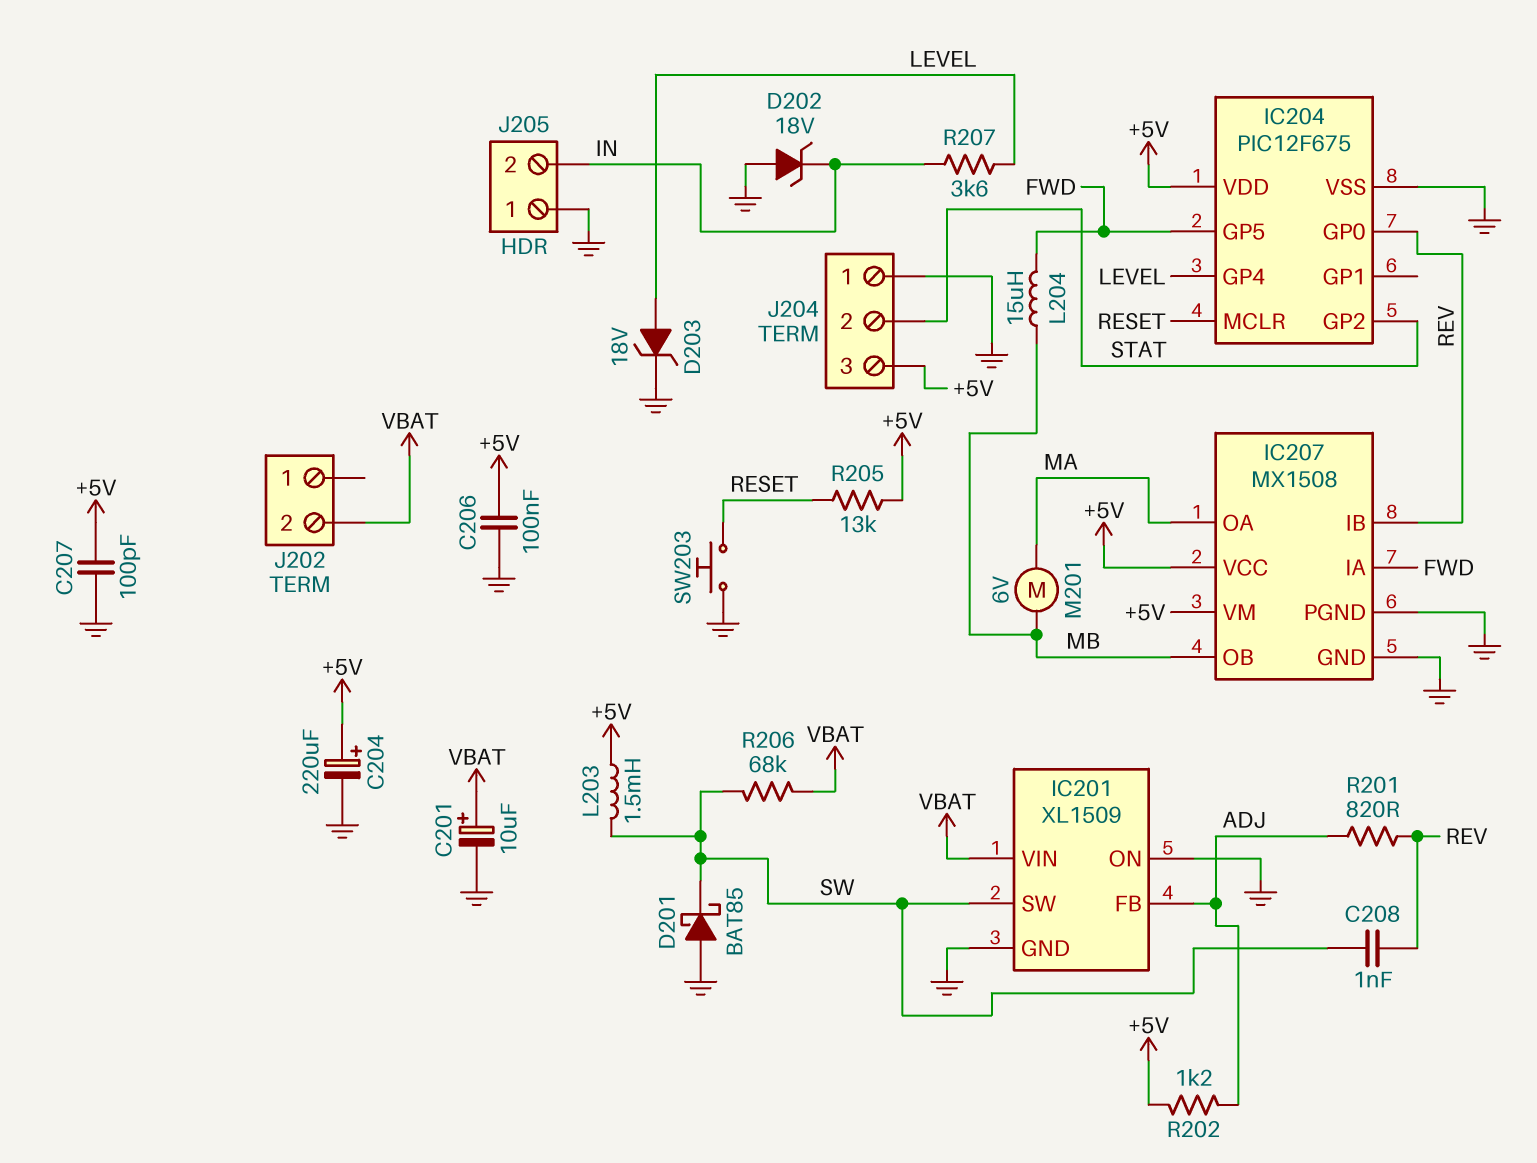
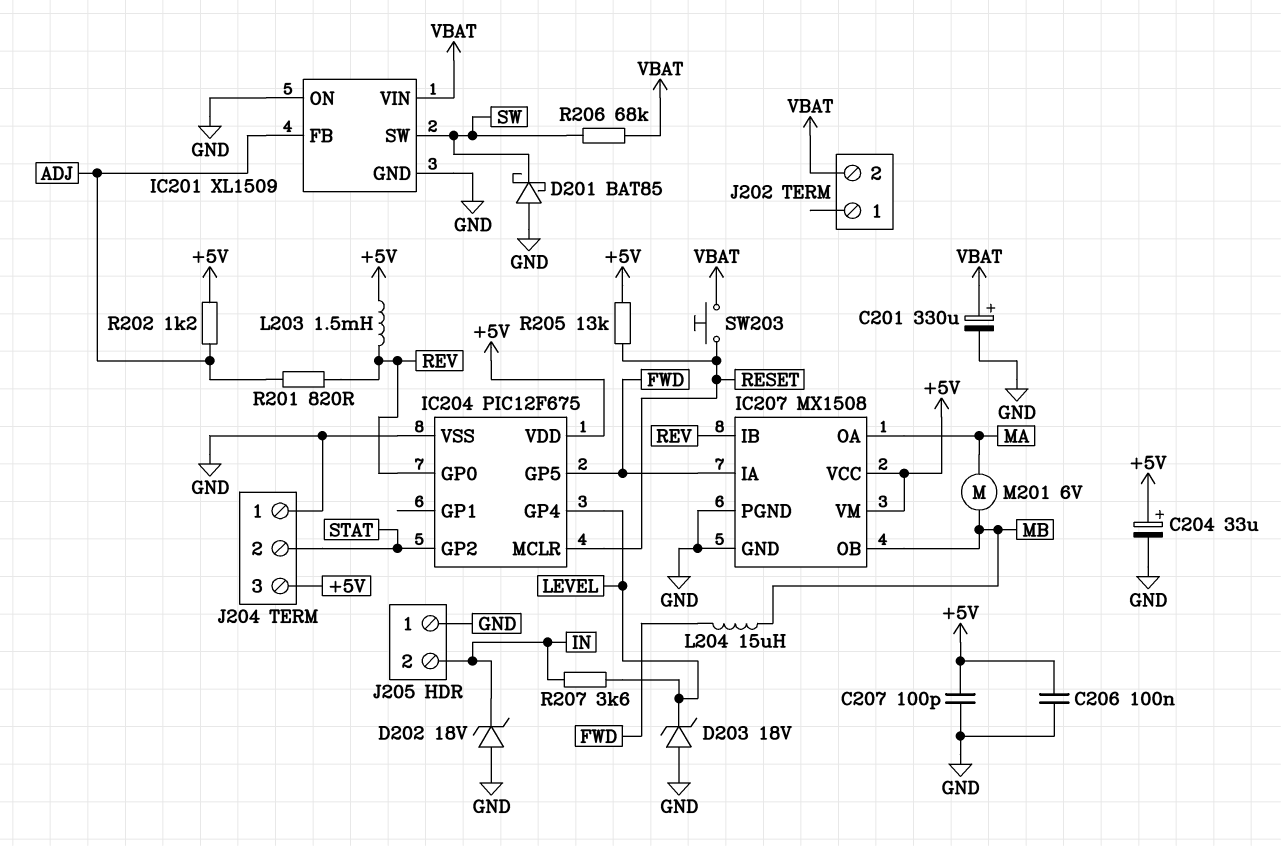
C201: 10uF (plus VBAT, minus GND) -> 330uF (plus VBAT, minus GND)
C204: 220uF (plus +5V, minus GND) -> 33uF (plus +5V, minus GND)
C208: 1nF (REV, SW) -> none
D203: zener 18V (A LEVEL, K GND) -> zener 18V (A GND, K LEVEL)
L203: 1.5mH (+5V, SW) -> 1.5mH (+5V, REV)
SW203: button (GND, RESET) -> button (RESET, VBAT)

